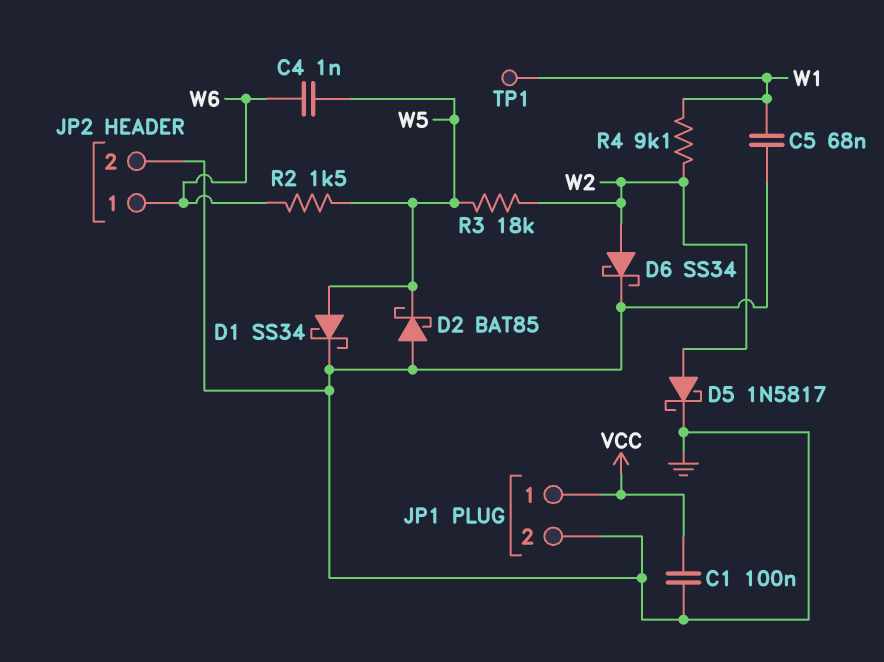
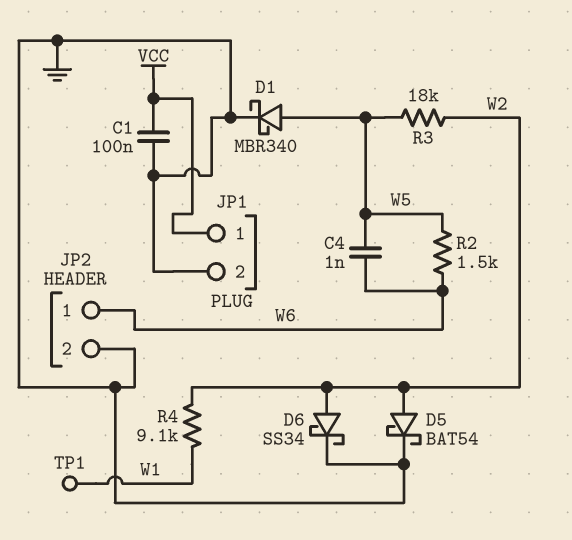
C5: 68nF (GND, W1) -> none
D1: schottky SS34 (A W5, K GND) -> schottky MBR340 (A W5, K GND)
D2: schottky BAT85 (A GND, K W5) -> none
D5: schottky 1N5817 (A W2, K GND) -> schottky BAT54 (A W2, K GND)

